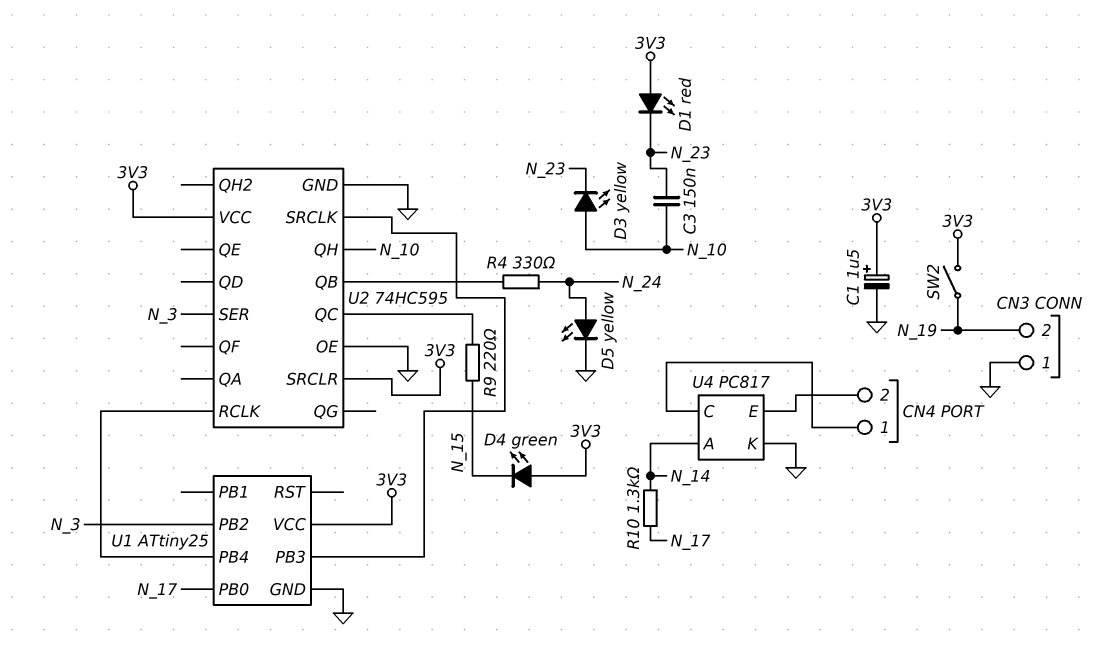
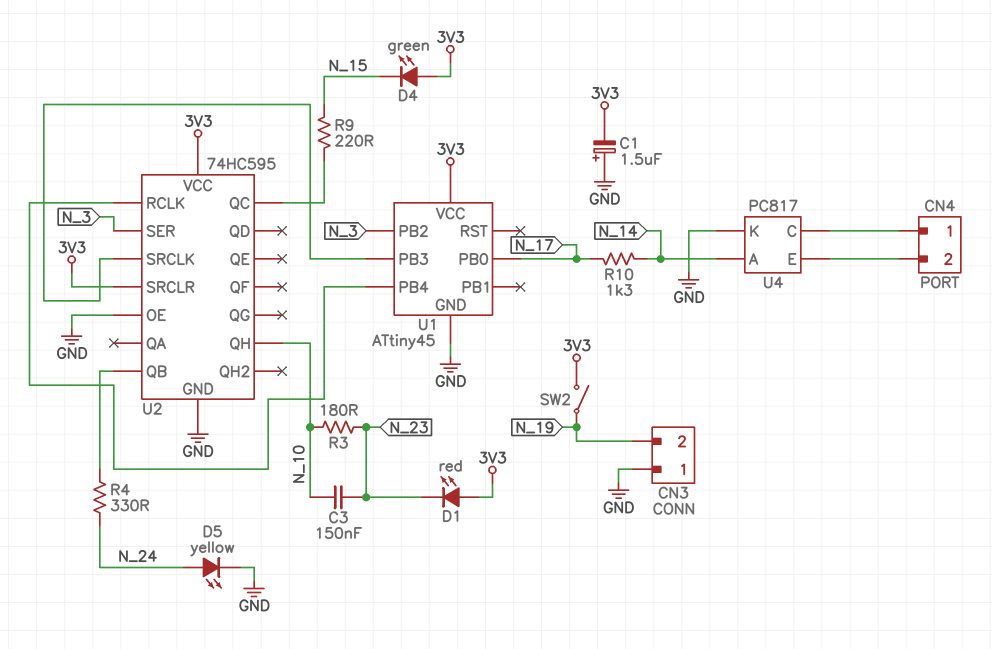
C1: 1.5uF (plus 3V3, minus GND) -> 1.5uF (plus GND, minus 3V3)
D3: LED yellow (A N_10, K N_23) -> none
R3: none -> 180 (N_10, N_23)
U1: ATtiny25 -> ATtiny45

